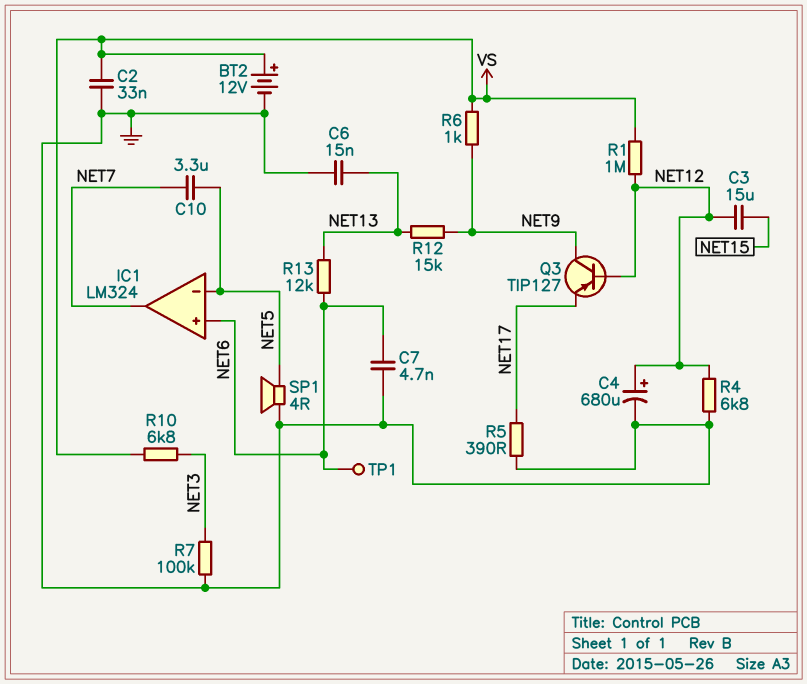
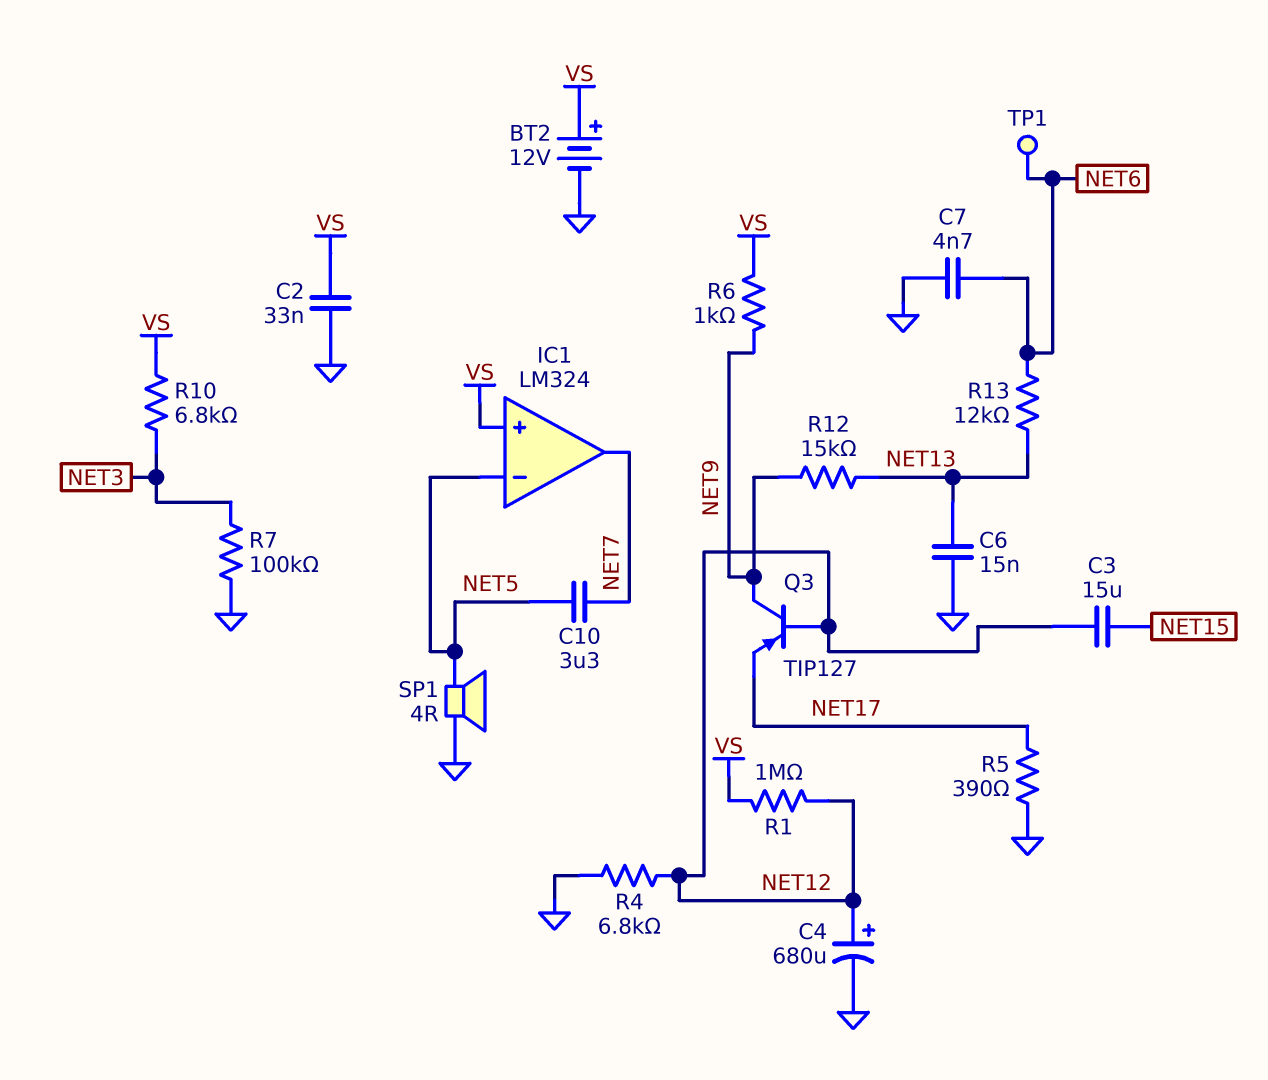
IC1 pin in+: NET6 -> VS

